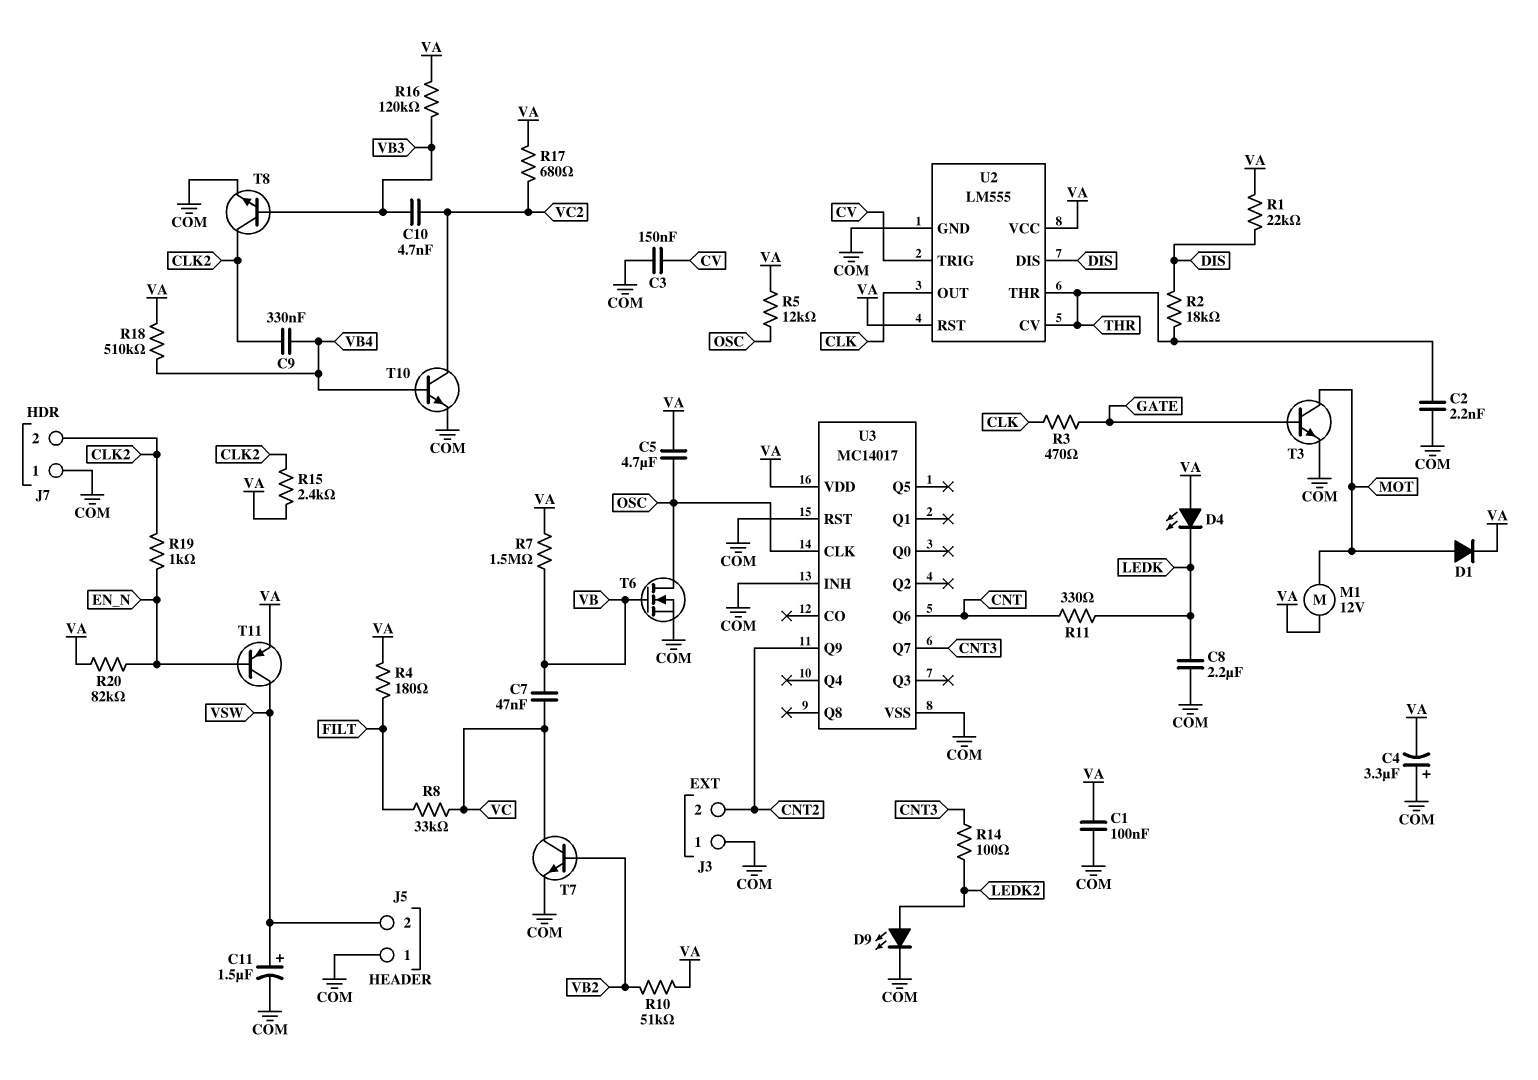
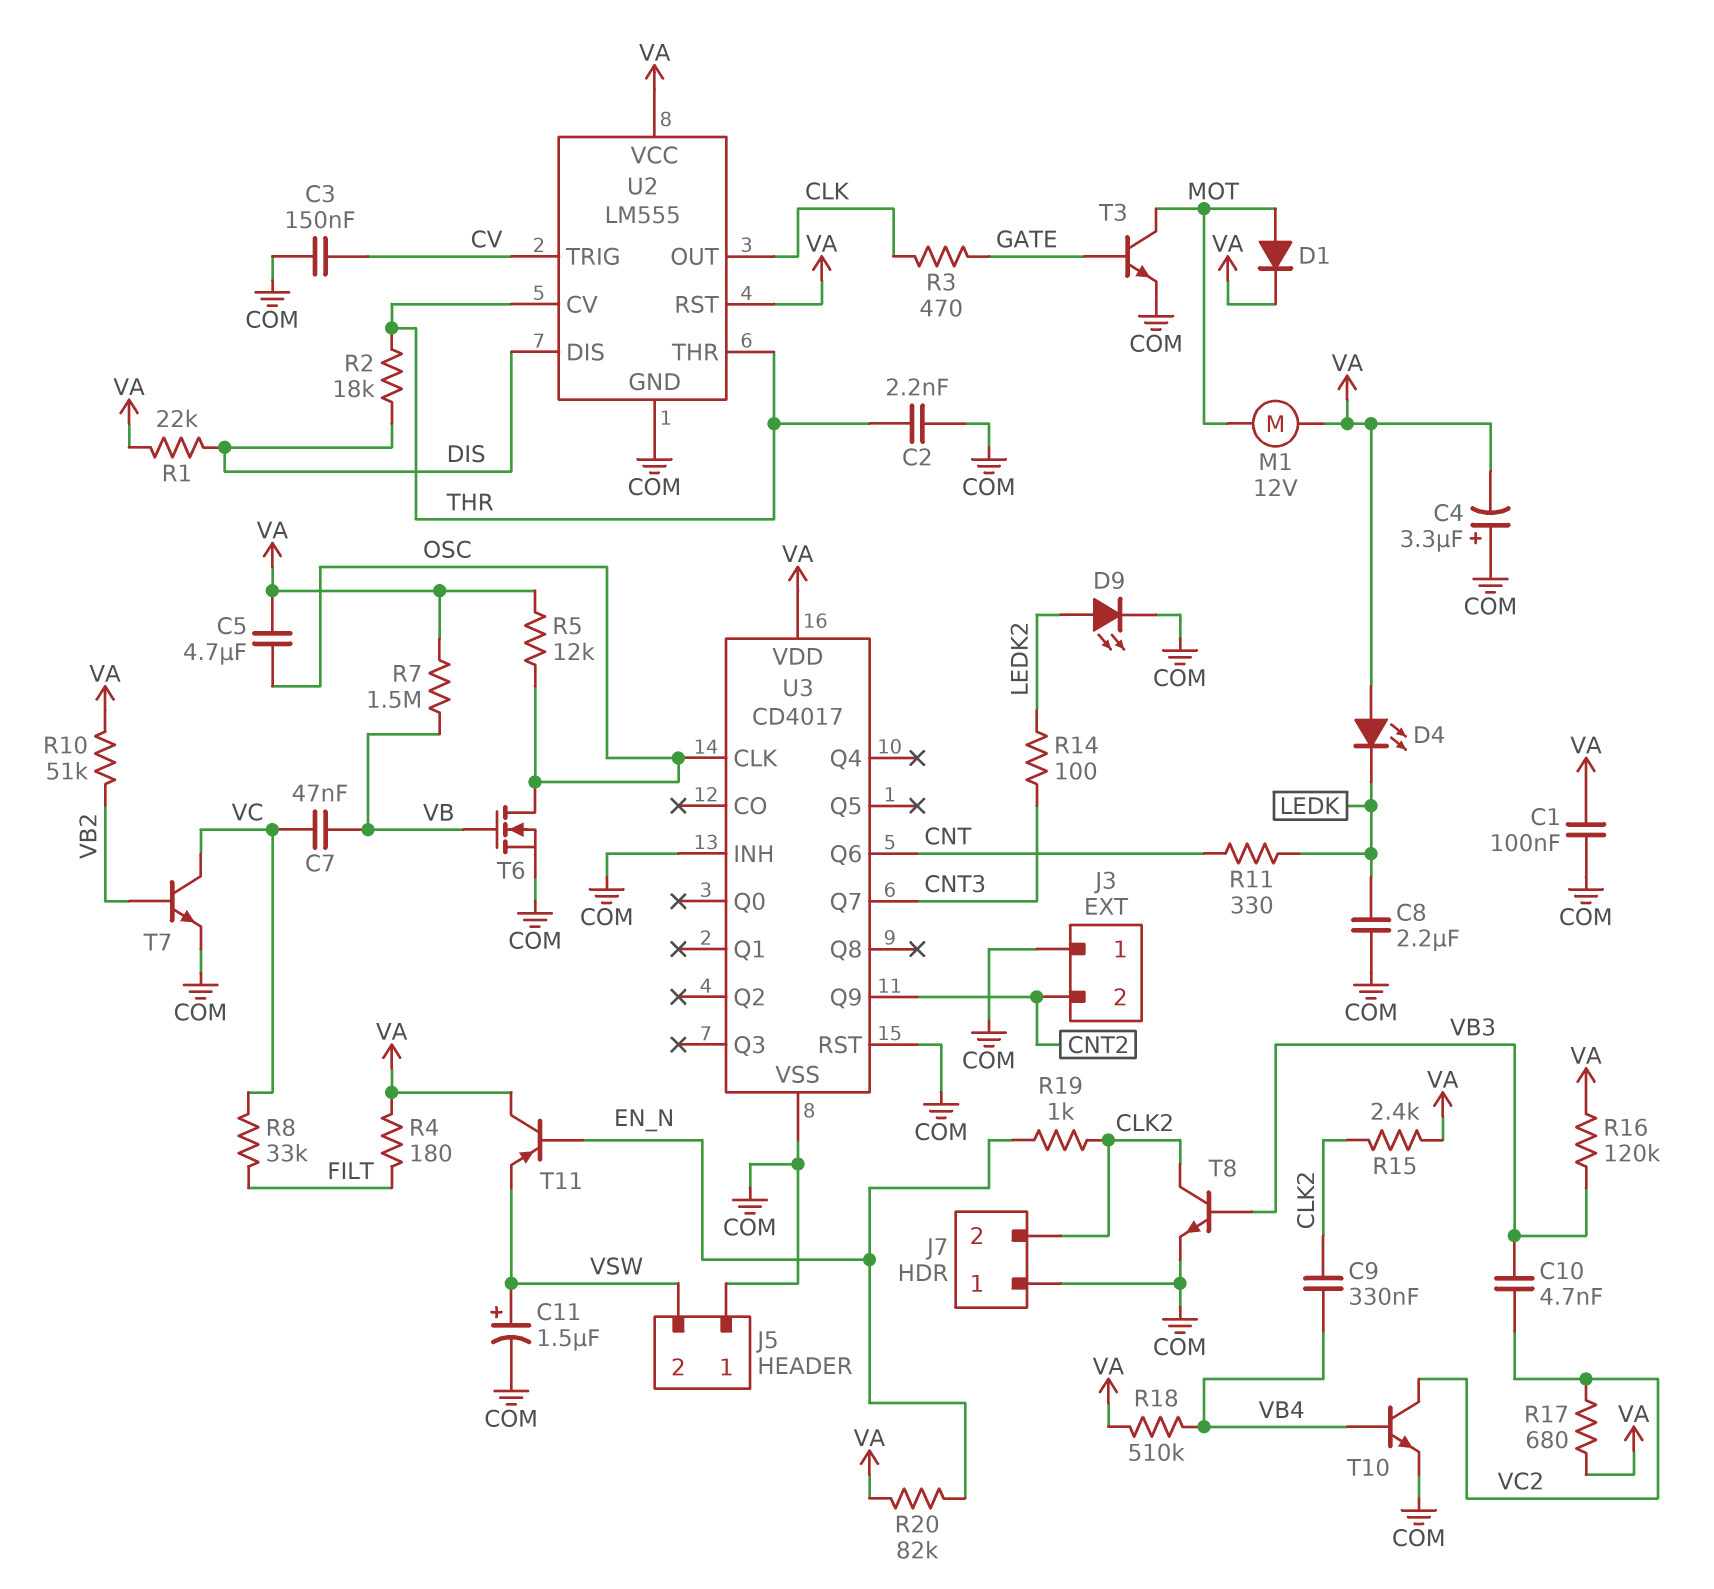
T11: PNP (B EN_N, C VSW, E VA) -> PNP (B EN_N, C VA, E VSW)
U3: MC14017 -> CD4017

